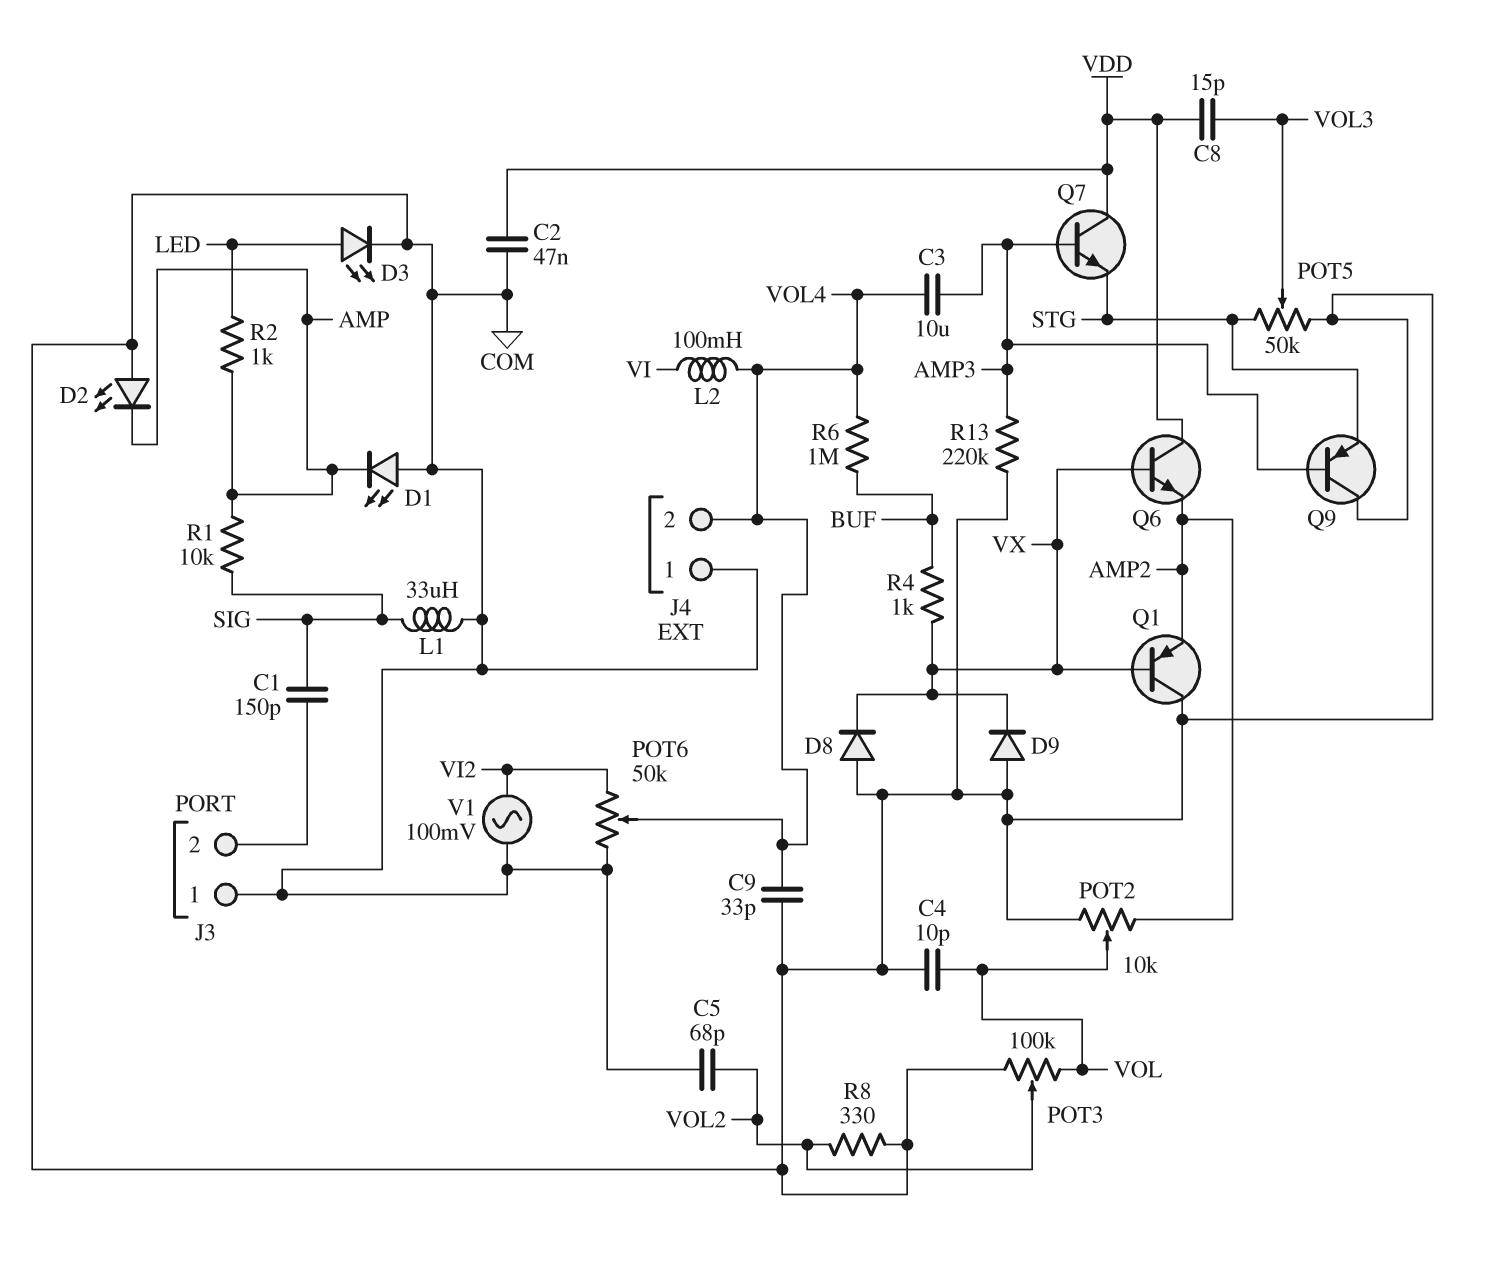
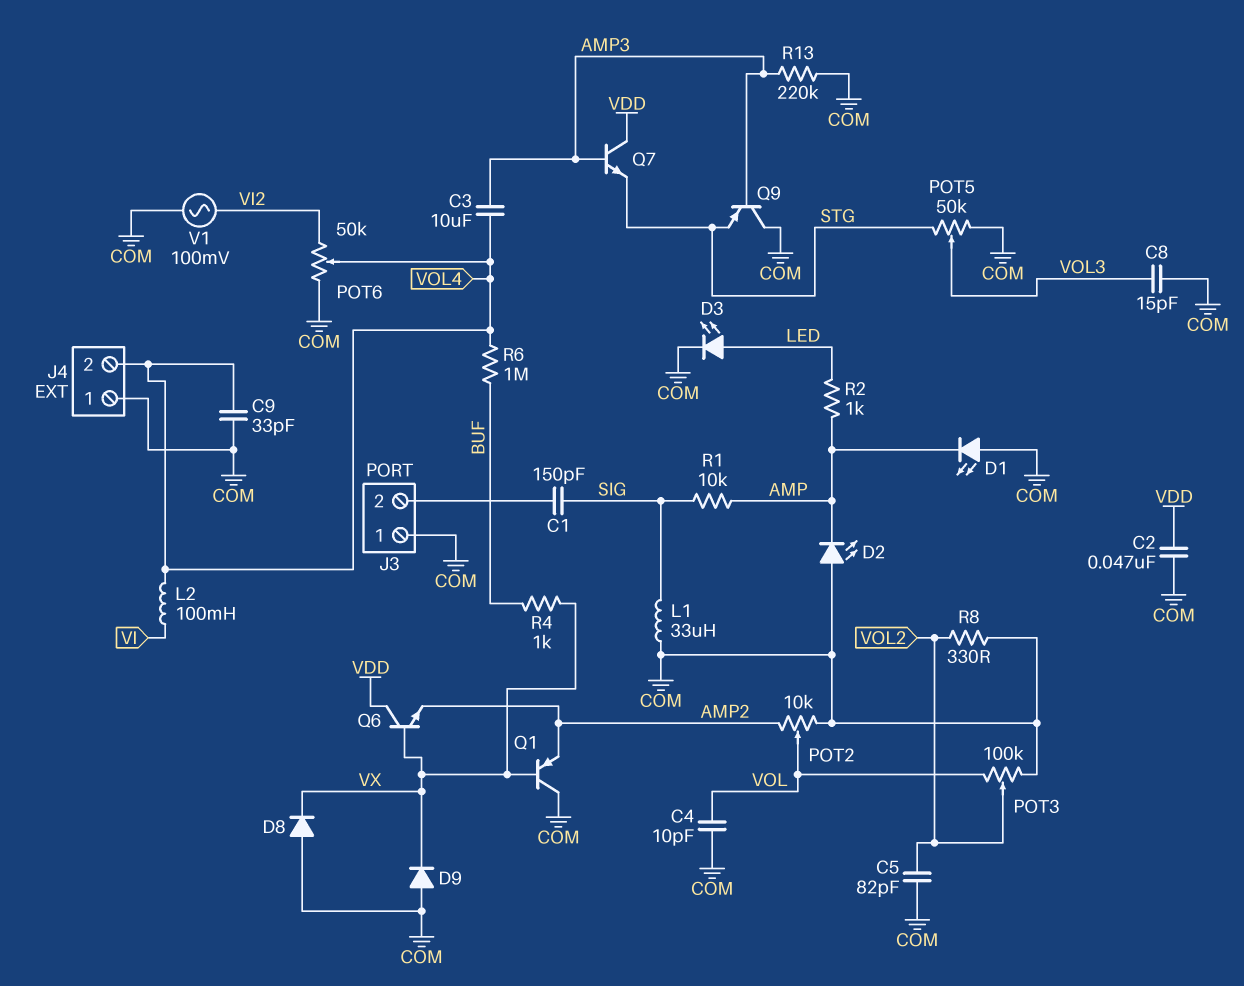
C5: 68pF (COM, VOL2) -> 82pF (COM, VOL2)
C8: 15pF (VDD, VOL3) -> 15pF (COM, VOL3)

